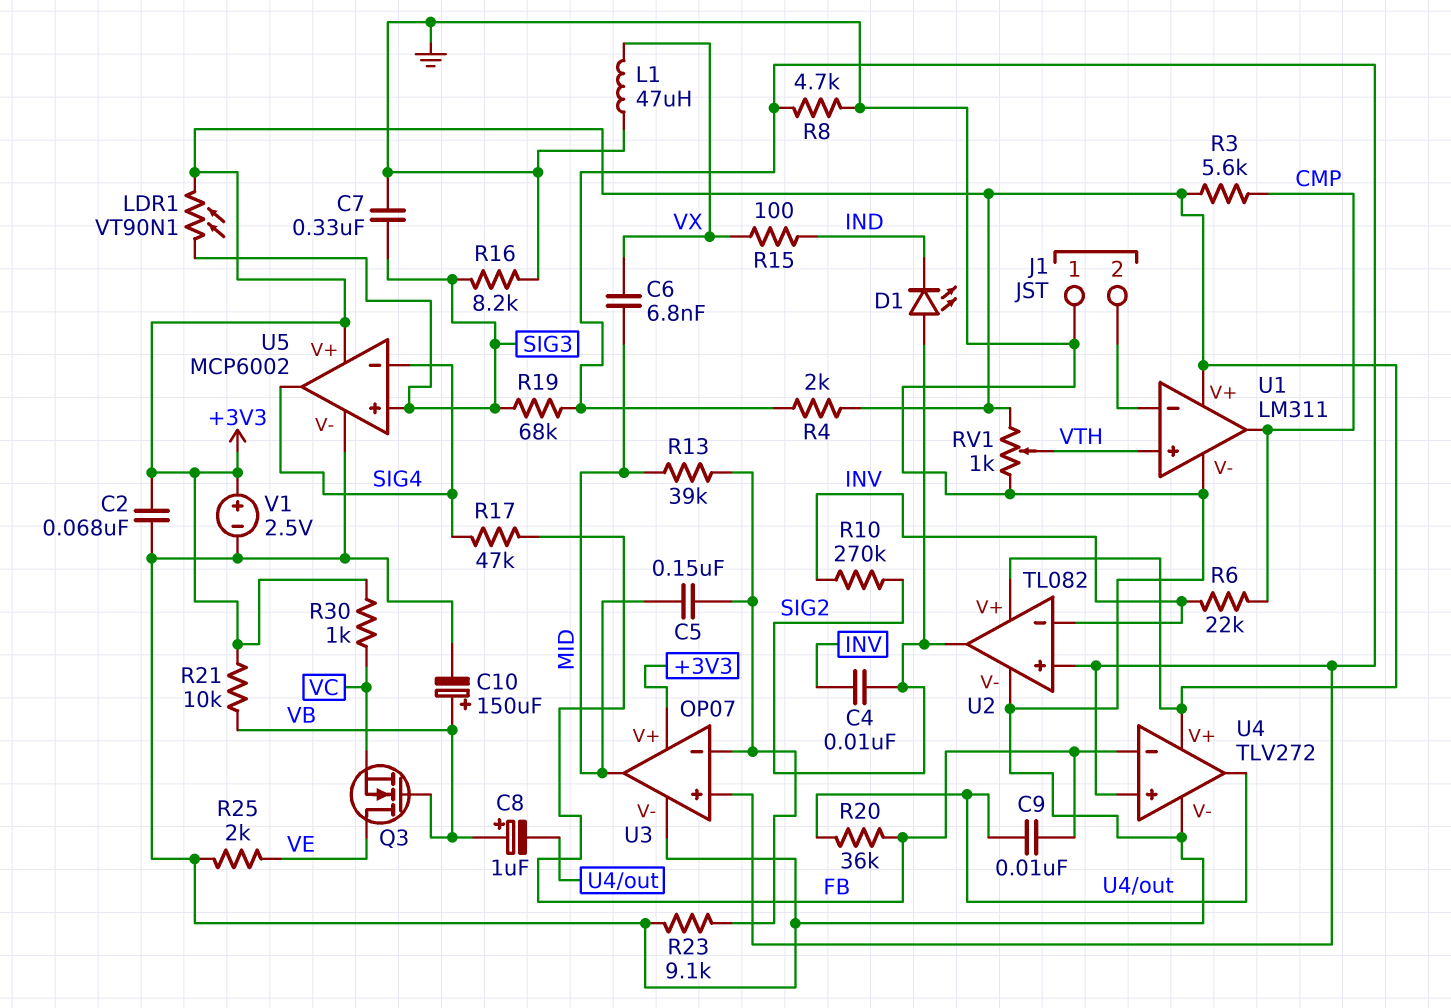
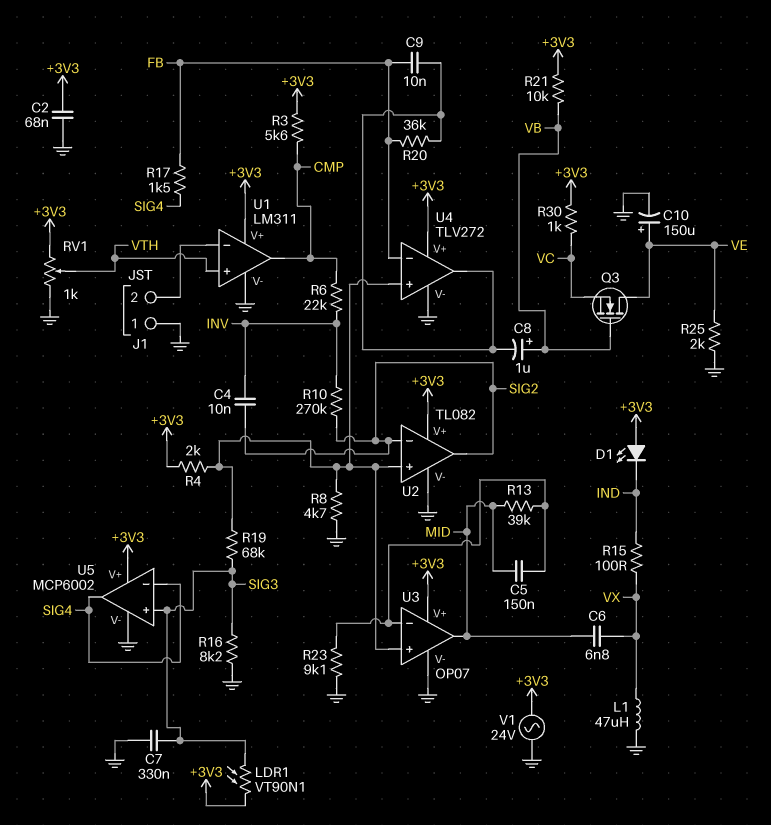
C10: 150uF (plus VB, minus GND) -> 150uF (plus VE, minus GND)
D1: LED (A SIG2, K IND) -> LED (A +3V3, K IND)
R17: 47k (FB, SIG4) -> 1.5k (FB, SIG4)
U2 pin in-: INV -> SIG2
V1: 2.5V (plus +3V3, minus GND) -> AC 24V (+3V3, GND)

